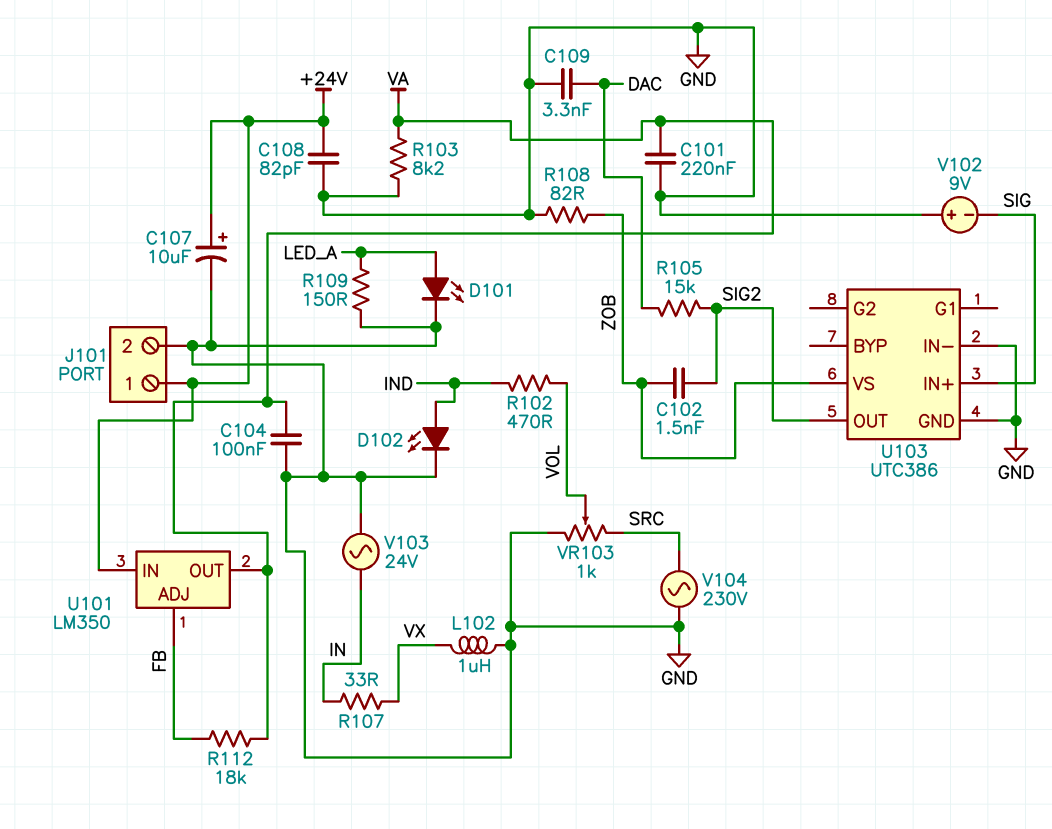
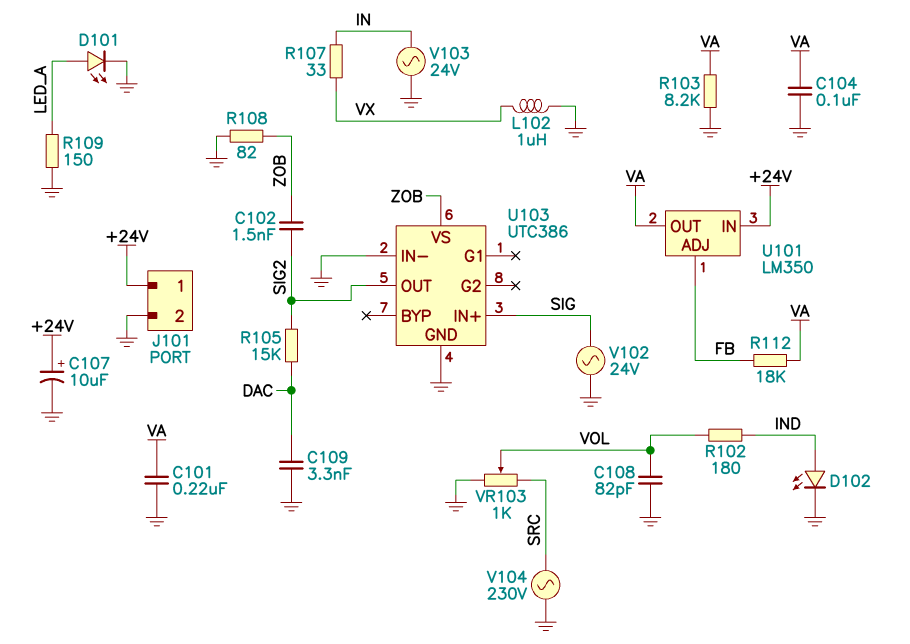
C108: 82pF (+24V, GND) -> 82pF (GND, VOL)
R102: 470 (IND, VOL) -> 180 (IND, VOL)
V102: 9V (plus GND, minus SIG) -> AC 24V (GND, SIG)

